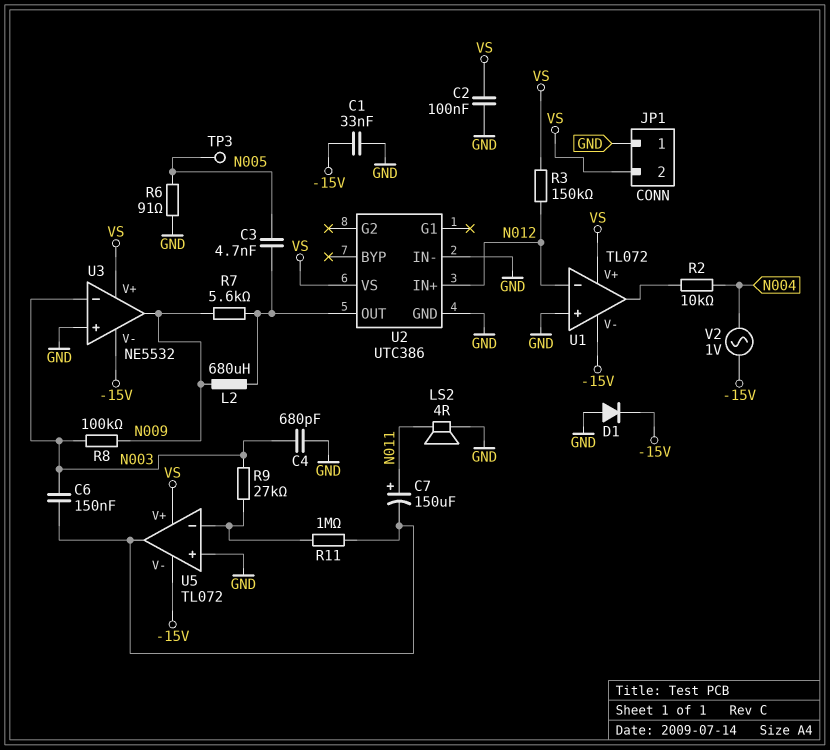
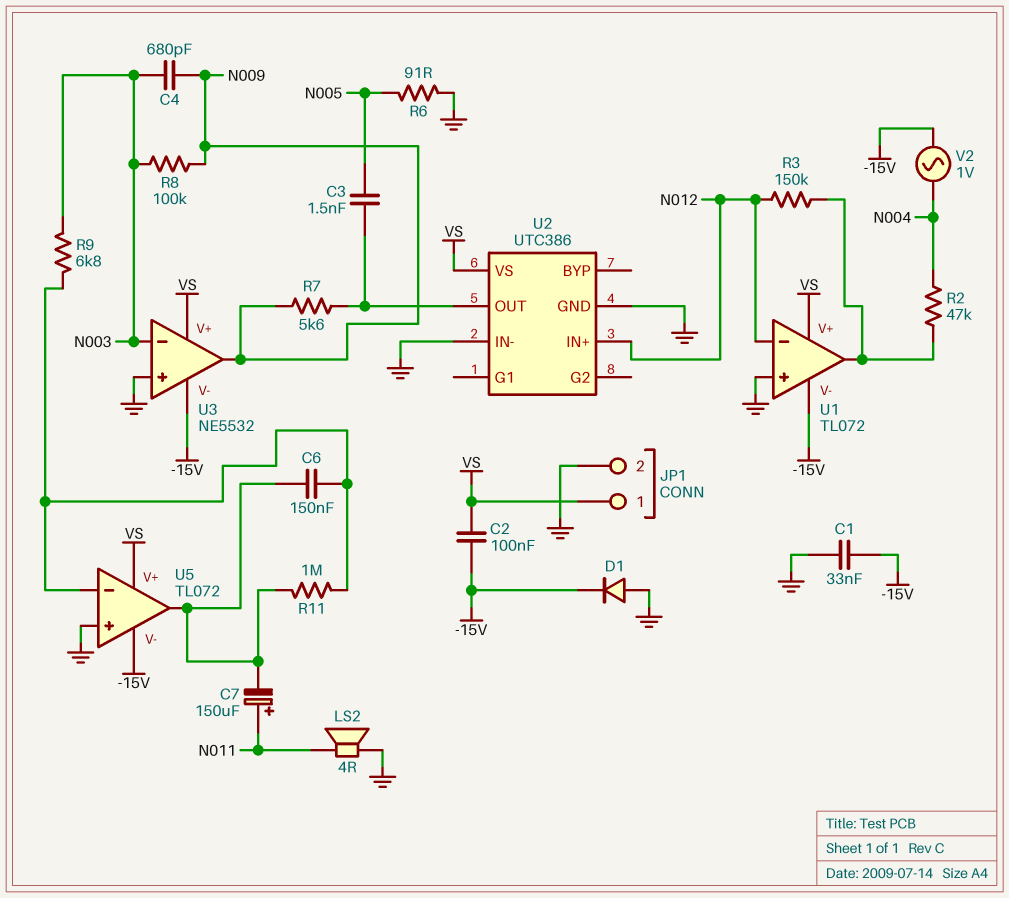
C2: 100nF (GND, VS) -> 100nF (-15V, VS)
C3: 4.7nF (N005, U2/OUT) -> 1.5nF (N005, U2/OUT)
C4: 680pF (GND, N003) -> 680pF (N003, N009)
C6: 150nF (N003, U5/out) -> 150nF (U5/in-, U5/out)
JP1 pin 1: GND -> VS
JP1 pin 2: VS -> GND
L2: 680uH (N009, U2/OUT) -> none
R2: 10k (N004, U1/out) -> 47k (N004, U1/out)
R3: 150k (N012, VS) -> 150k (N012, U1/out)
R9: 27k (N003, U5/in-) -> 6.8k (N003, U5/in-)
TP3: test point (N005) -> none

